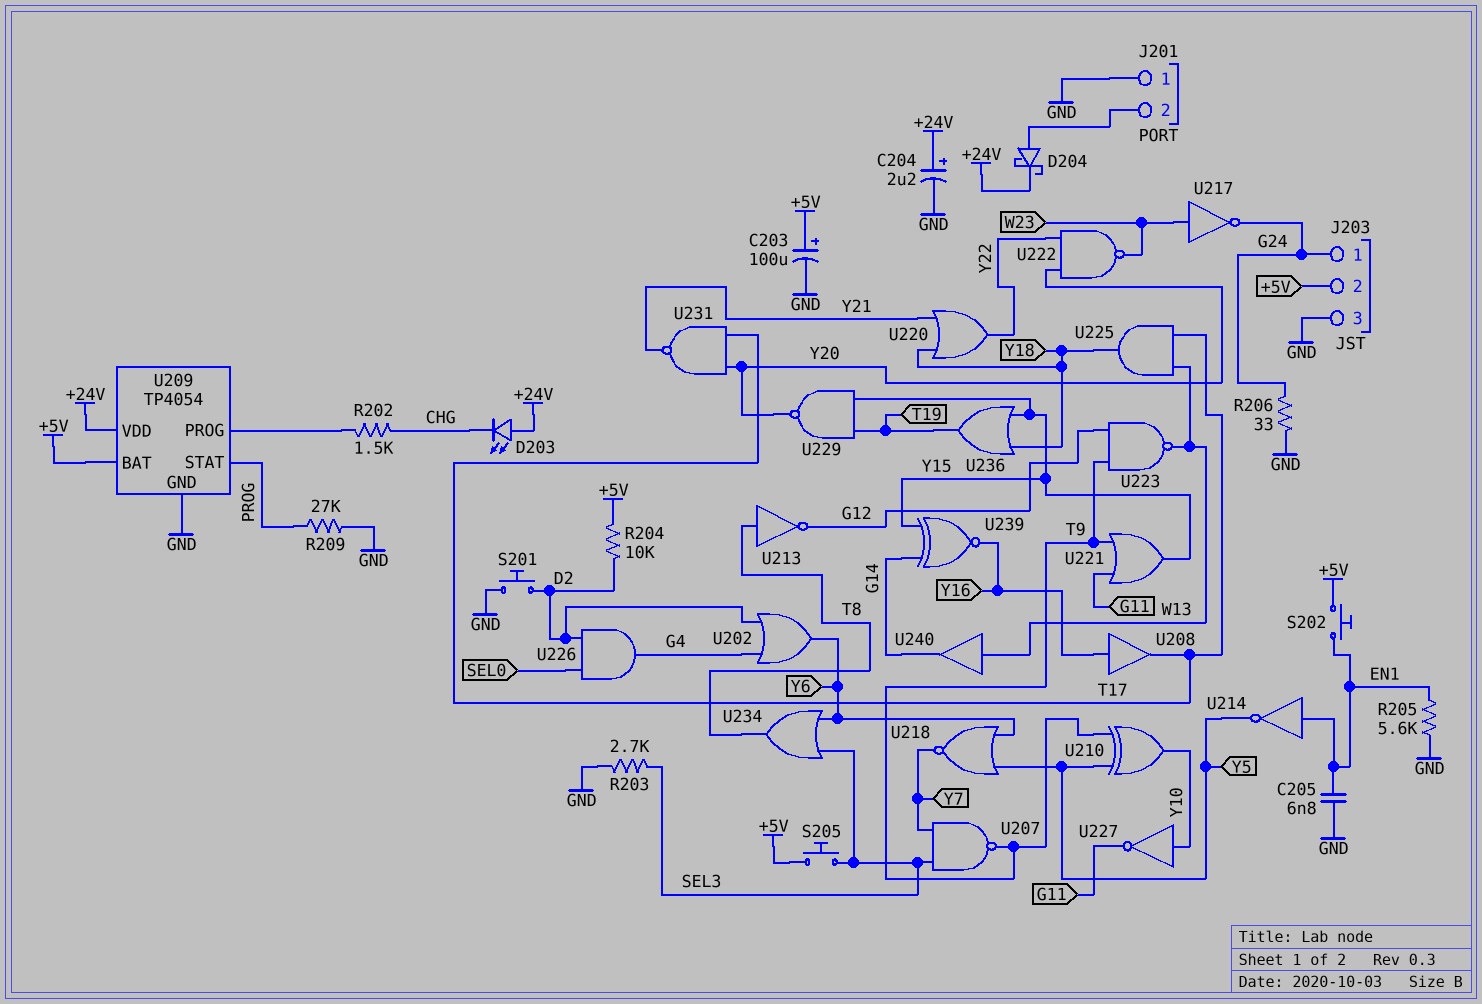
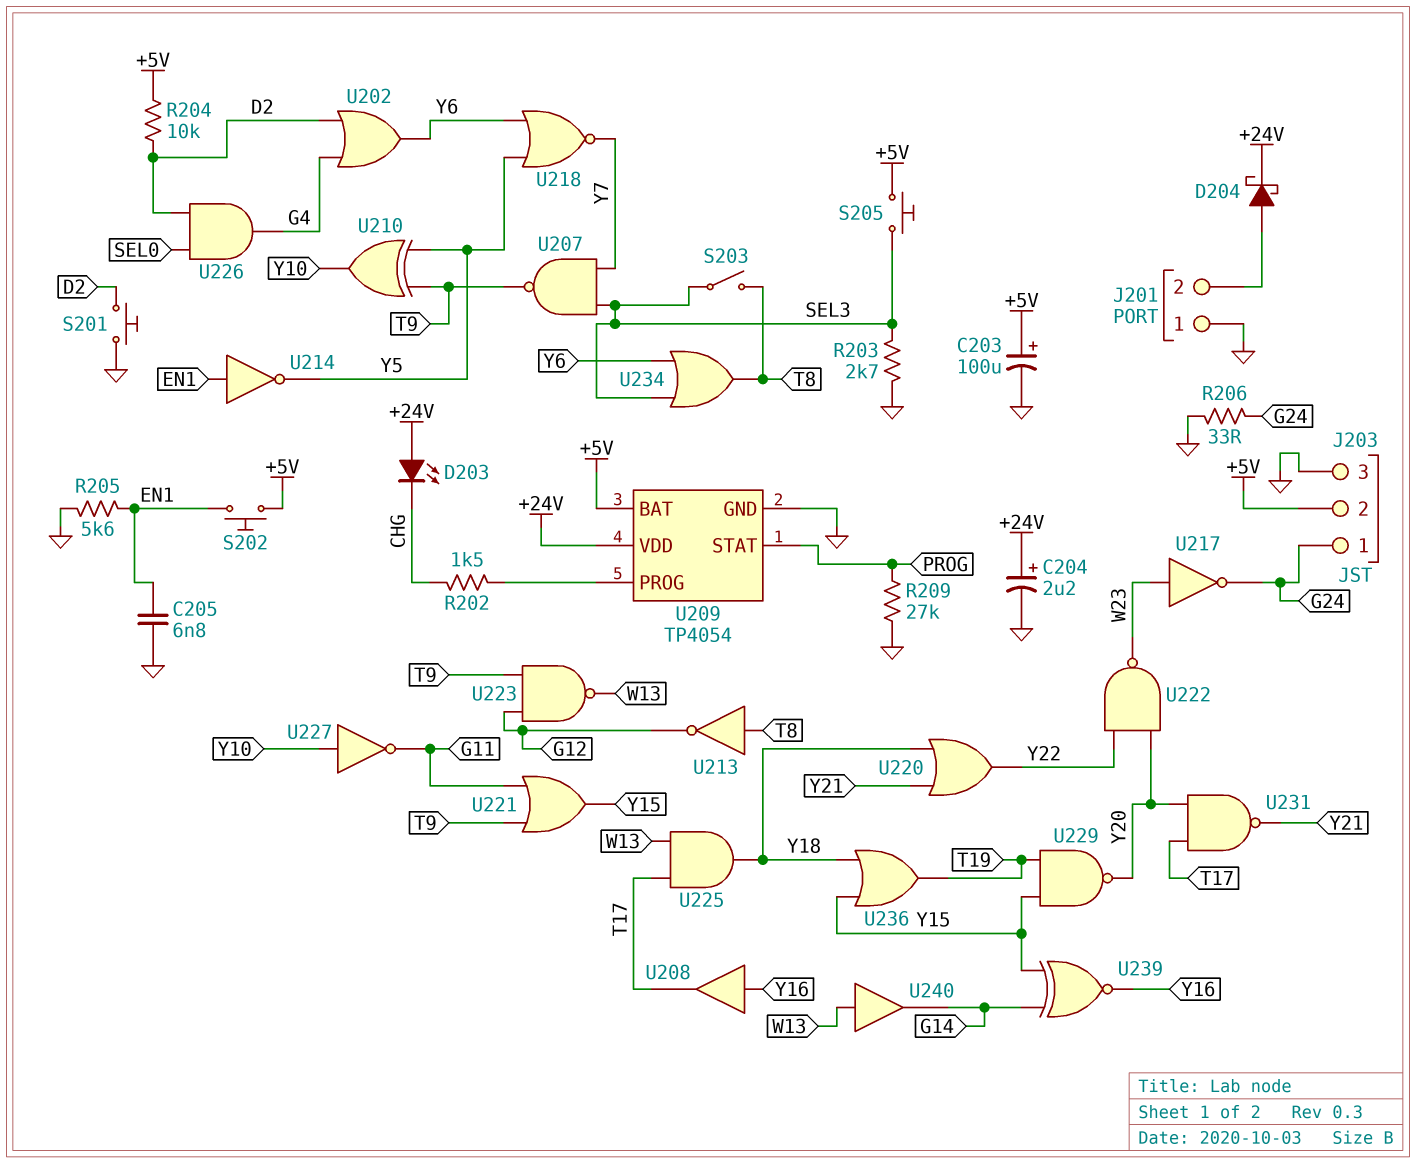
S203: none -> switch (SEL3, T8)

